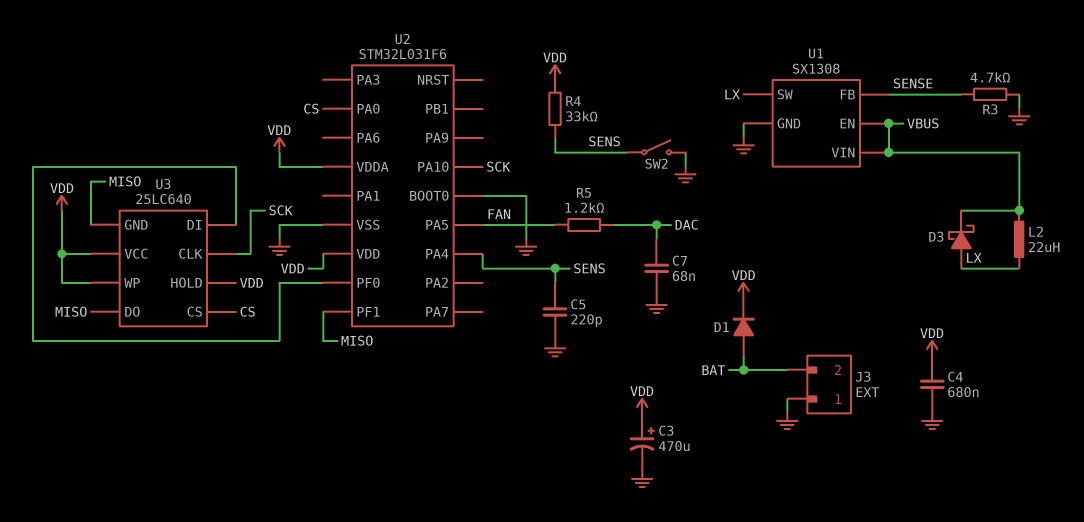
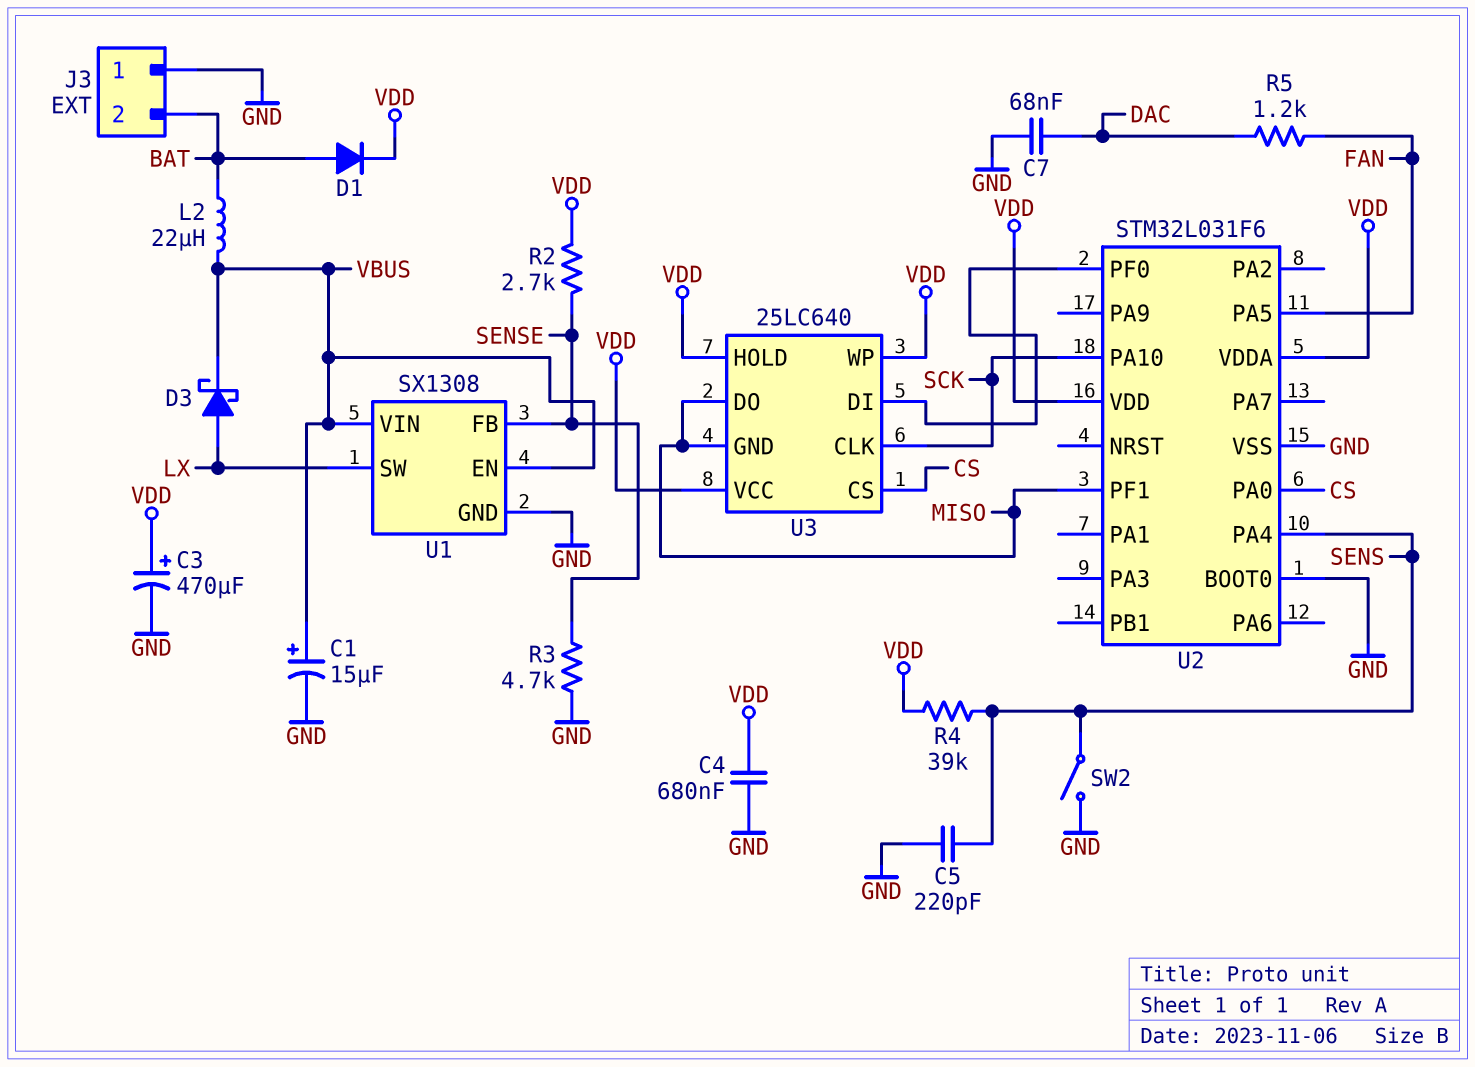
C1: none -> 15uF (plus VBUS, minus GND)
L2: 22uH (LX, VBUS) -> 22uH (BAT, VBUS)
R2: none -> 2.7k (SENSE, VDD)
R4: 33k (SENS, VDD) -> 39k (SENS, VDD)

